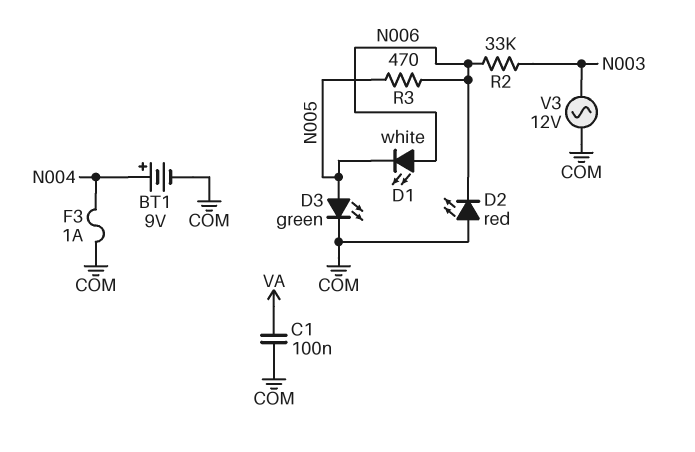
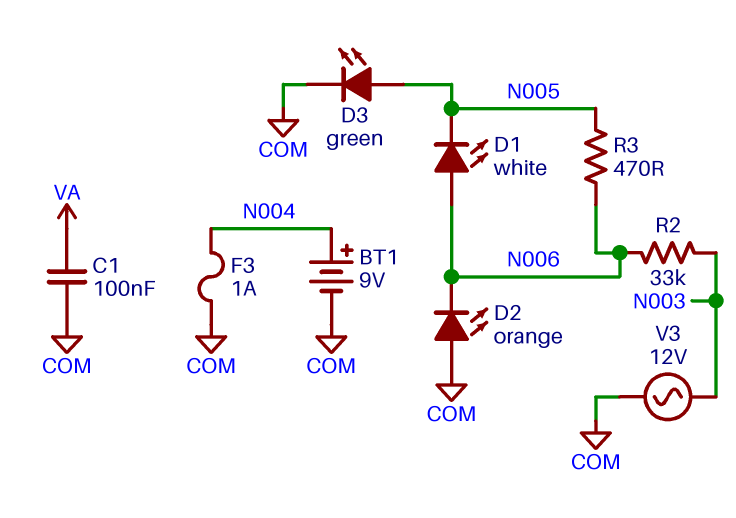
D2: LED red (A COM, K N006) -> LED orange (A COM, K N006)

